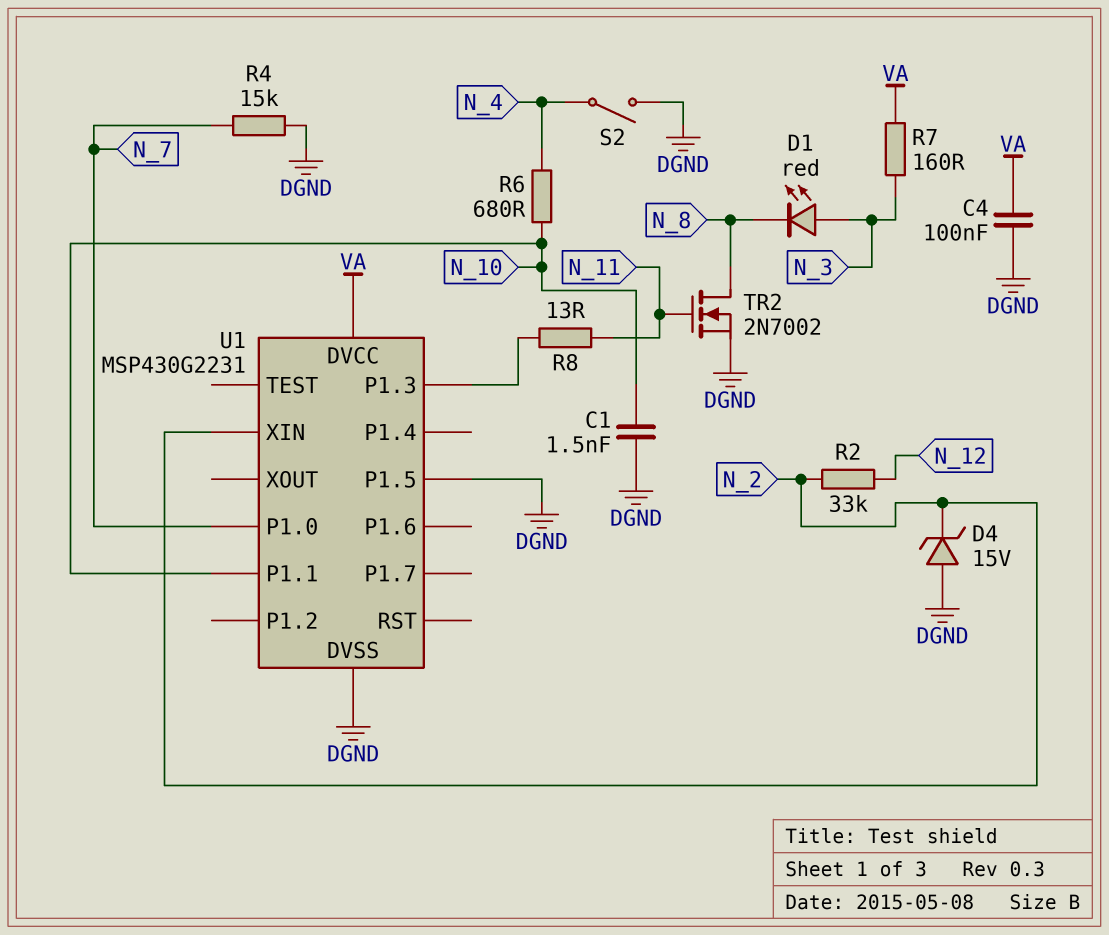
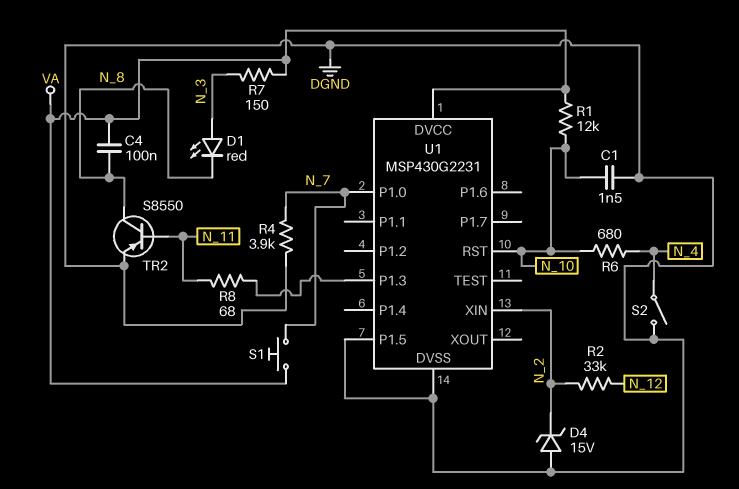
C4: 100nF (DGND, VA) -> 100nF (N_8, VA)
R1: none -> 12k (N_10, VA)
R4: 15k (DGND, N_7) -> 3.9k (DGND, N_7)
R7: 160 (N_3, VA) -> 150 (N_3, VA)
R8: 13 (N_11, U1/P1.3) -> 68 (N_11, U1/P1.3)
S1: none -> button (N_7, VA)
TR2: NMOS 2N7002 (G N_11, D N_8, S DGND) -> PNP S8550 (B N_11, C N_8, E DGND)
U1 pin P1.1: N_10 -> none
U1 pin RST: none -> N_10

